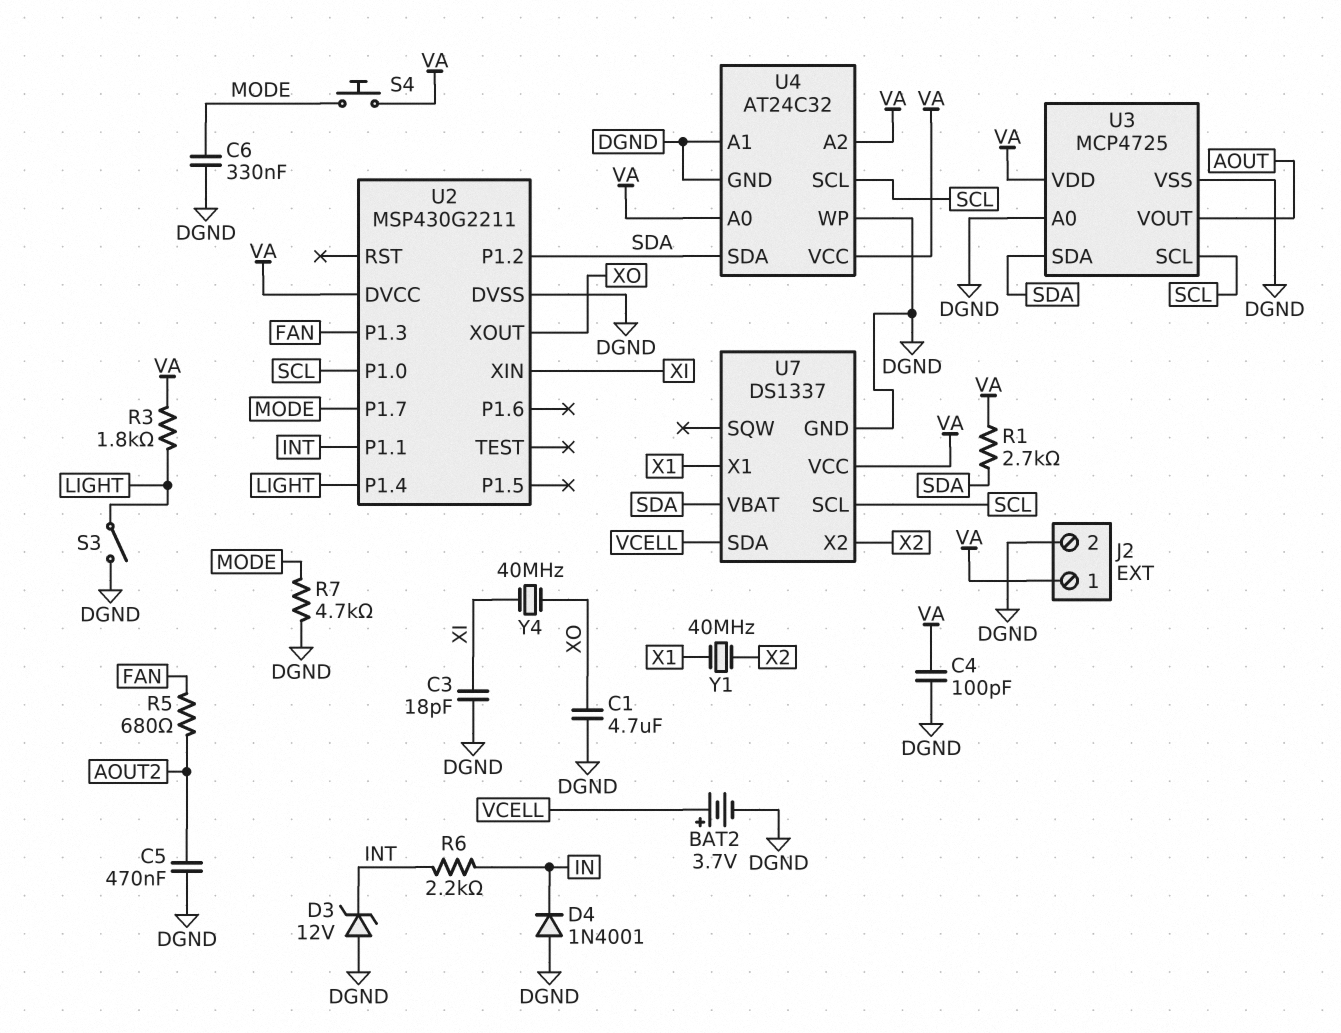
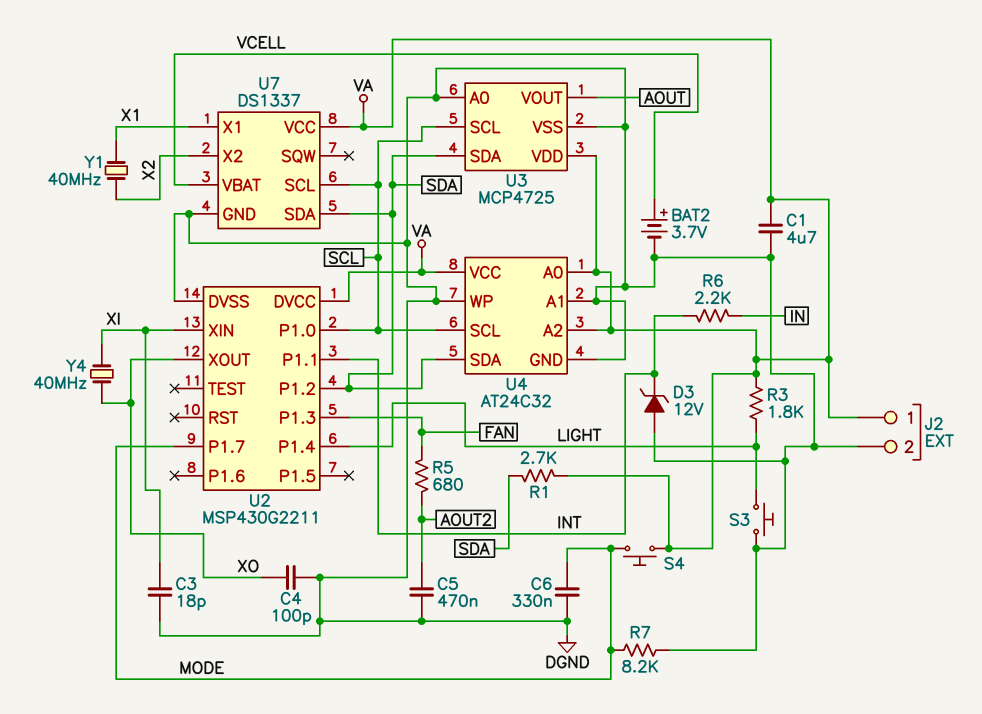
C1: 4.7uF (DGND, XO) -> 4.7uF (DGND, VA)
C4: 100pF (DGND, VA) -> 100pF (DGND, XO)
D4: diode 1N4001 (A DGND, K IN) -> none
R7: 4.7k (DGND, MODE) -> 8.2k (DGND, MODE)
S3: switch (DGND, LIGHT) -> button (DGND, LIGHT)
U7 pin SDA: VCELL -> SDA
U7 pin VBAT: SDA -> VCELL

